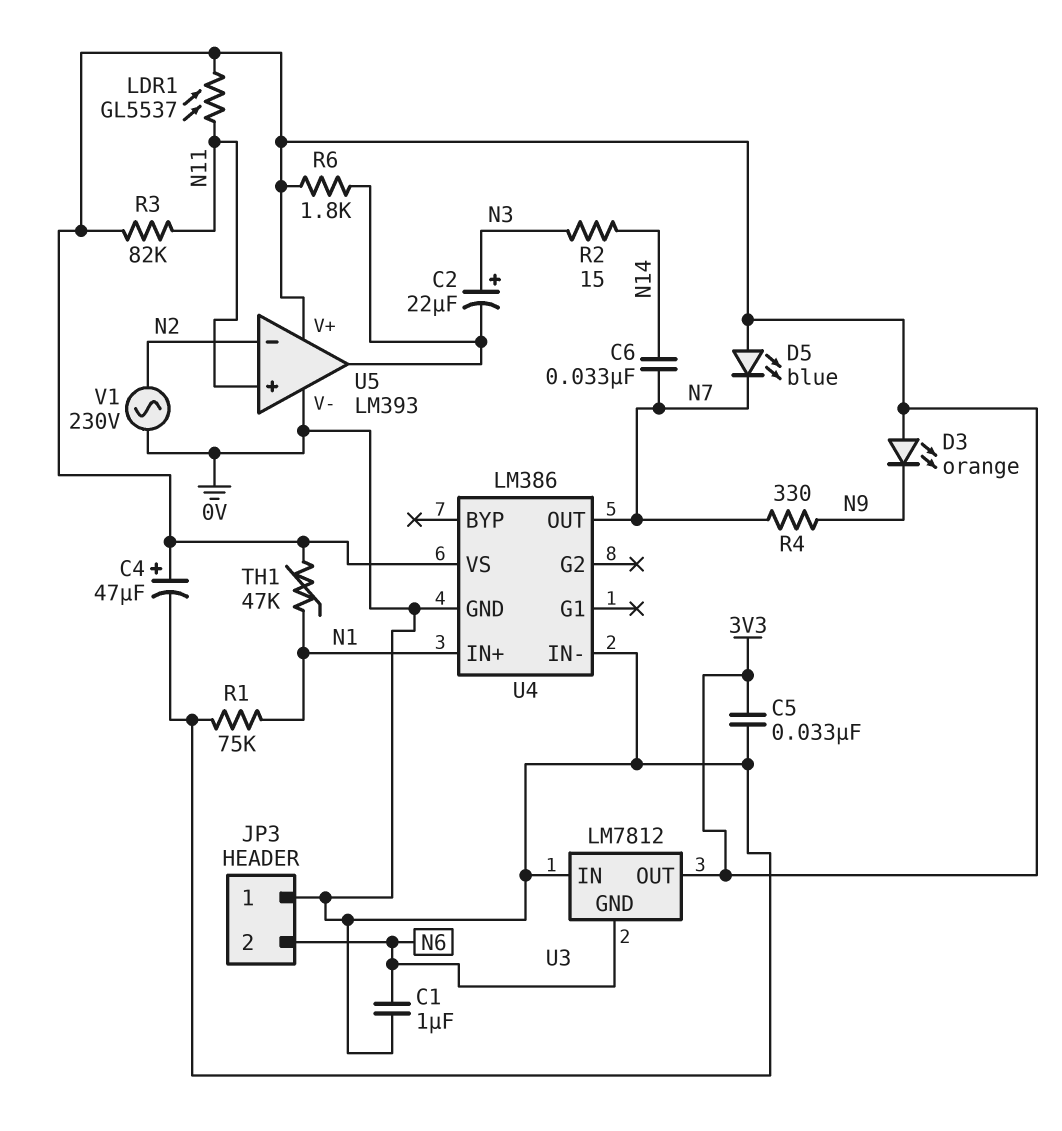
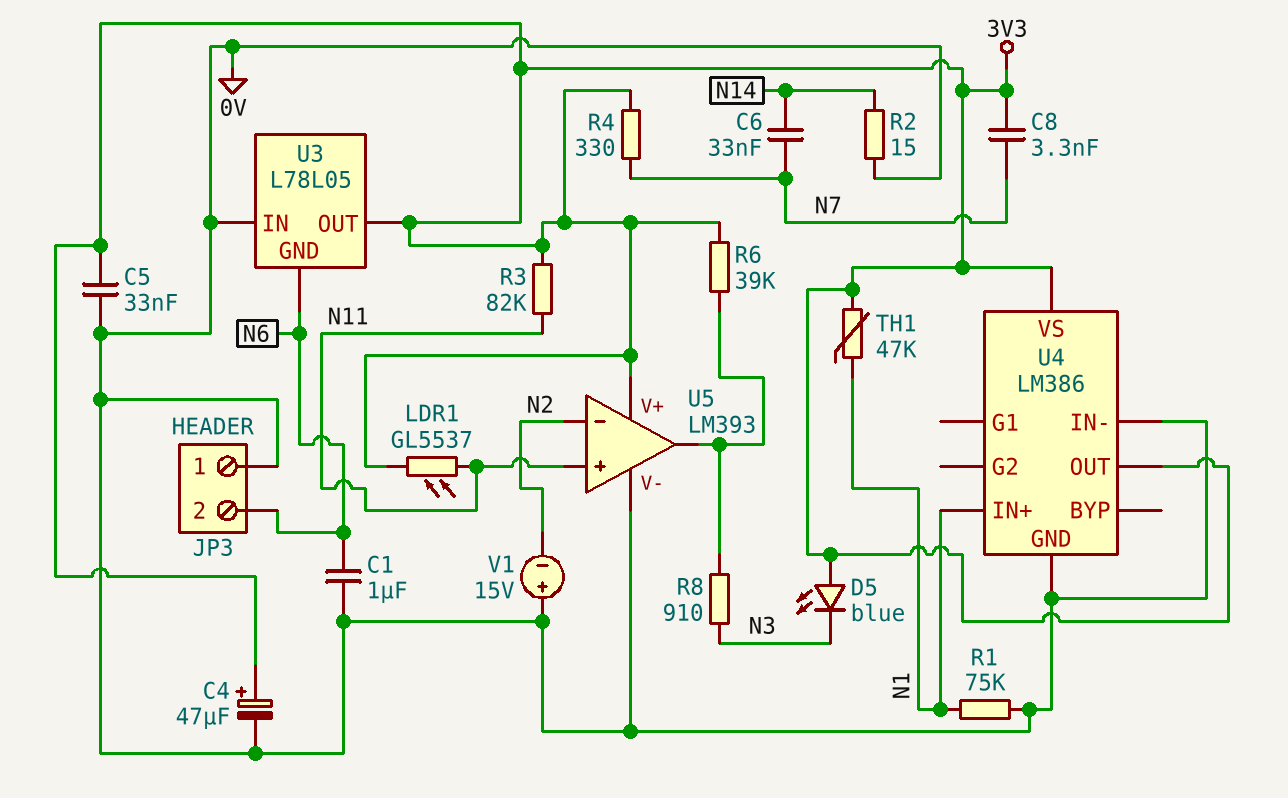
C2: 22uF (plus N3, minus U5/out) -> none
C8: none -> 3.3nF (3V3, N7)
D3: LED orange (A 3V3, K N9) -> none
D5: LED blue (A 3V3, K N7) -> LED blue (A 3V3, K N3)
R2: 15 (N3, N14) -> 15 (0V, N14)
R4: 330 (N7, N9) -> 330 (3V3, N7)
R6: 1.8k (3V3, U5/out) -> 39k (3V3, U5/out)
R8: none -> 910 (N3, U5/out)
U3: LM7812 -> L78L05
U4 pin OUT: N7 -> 3V3
V1: AC 230V (0V, N2) -> 15V (plus 0V, minus N2)

